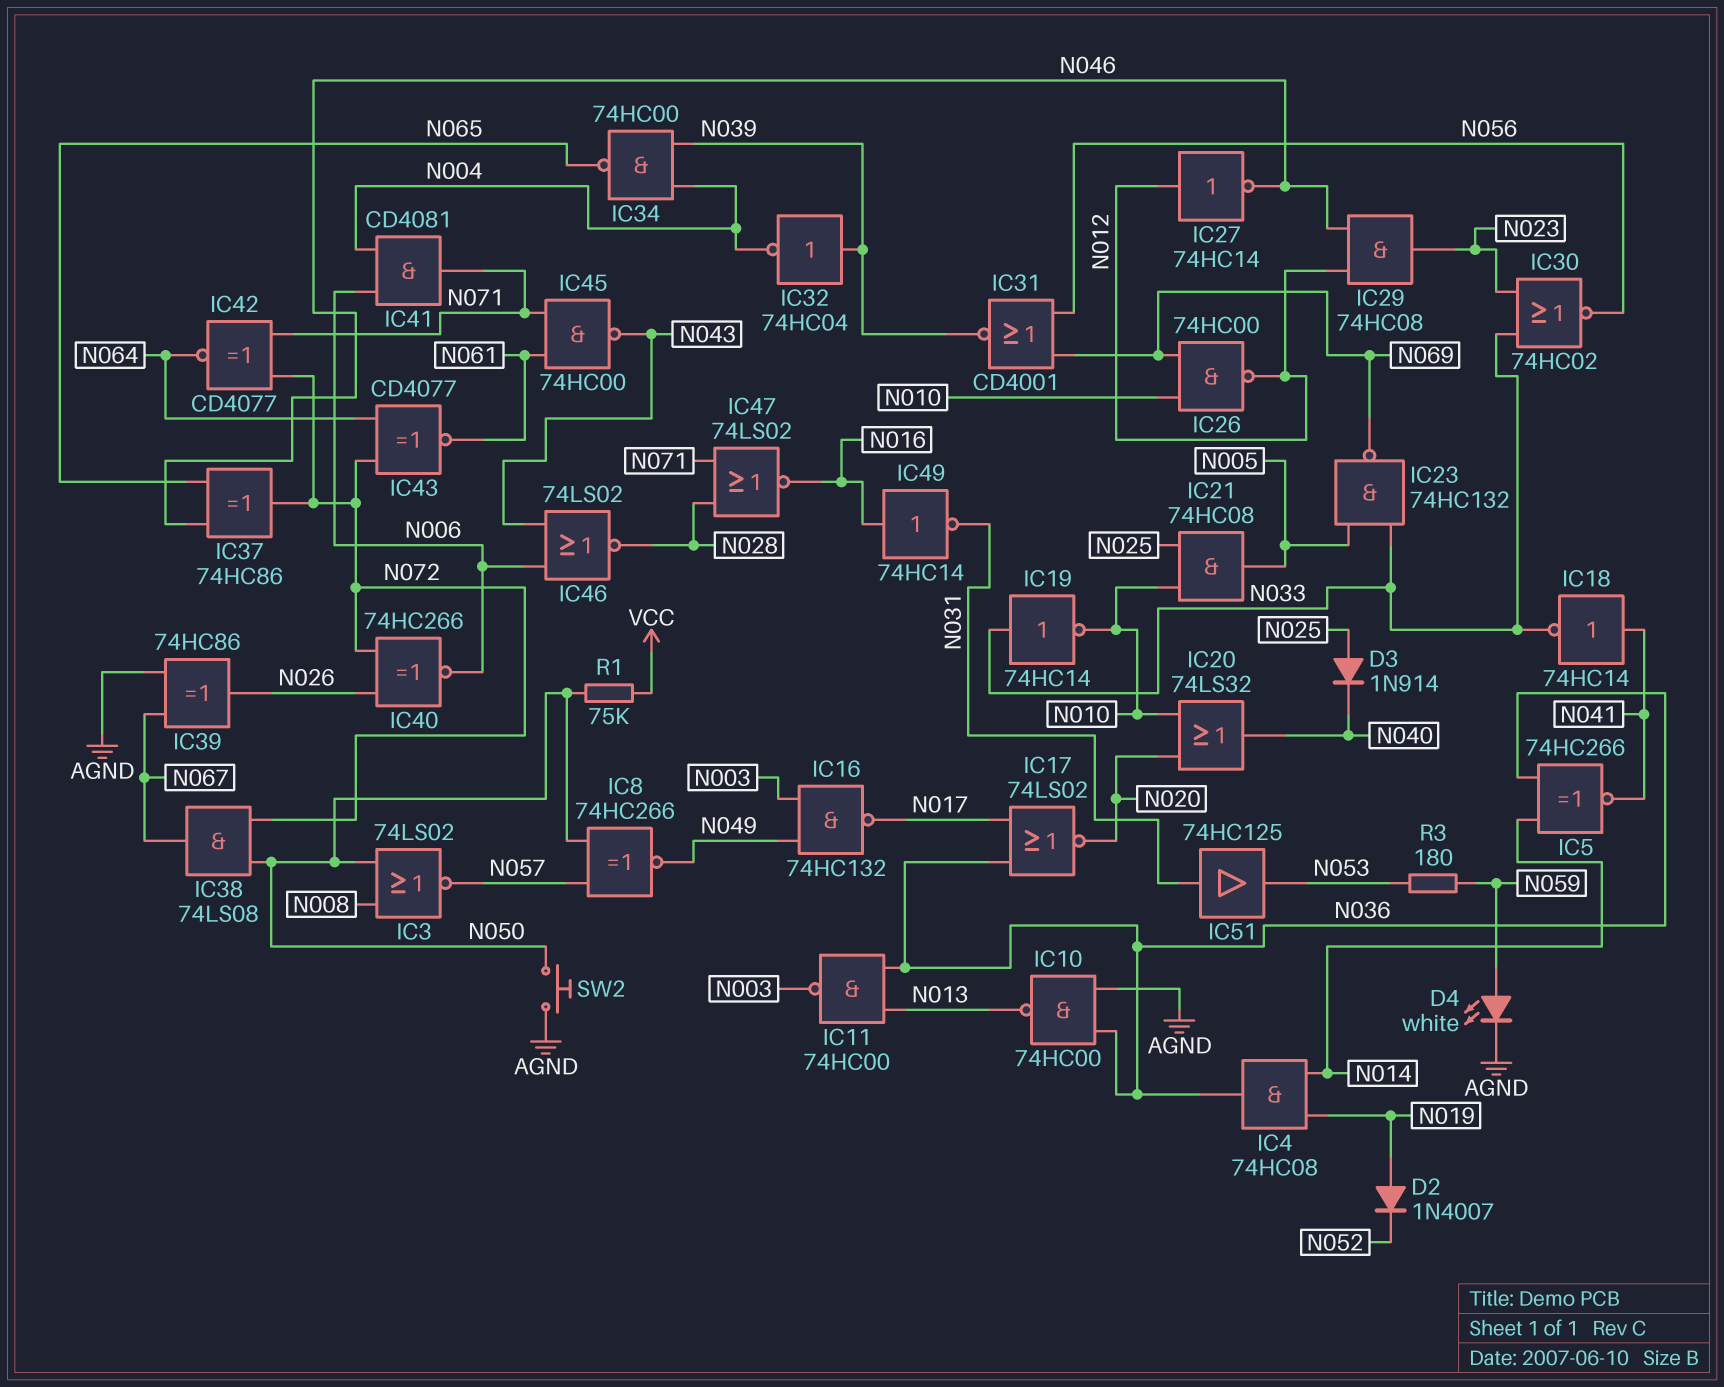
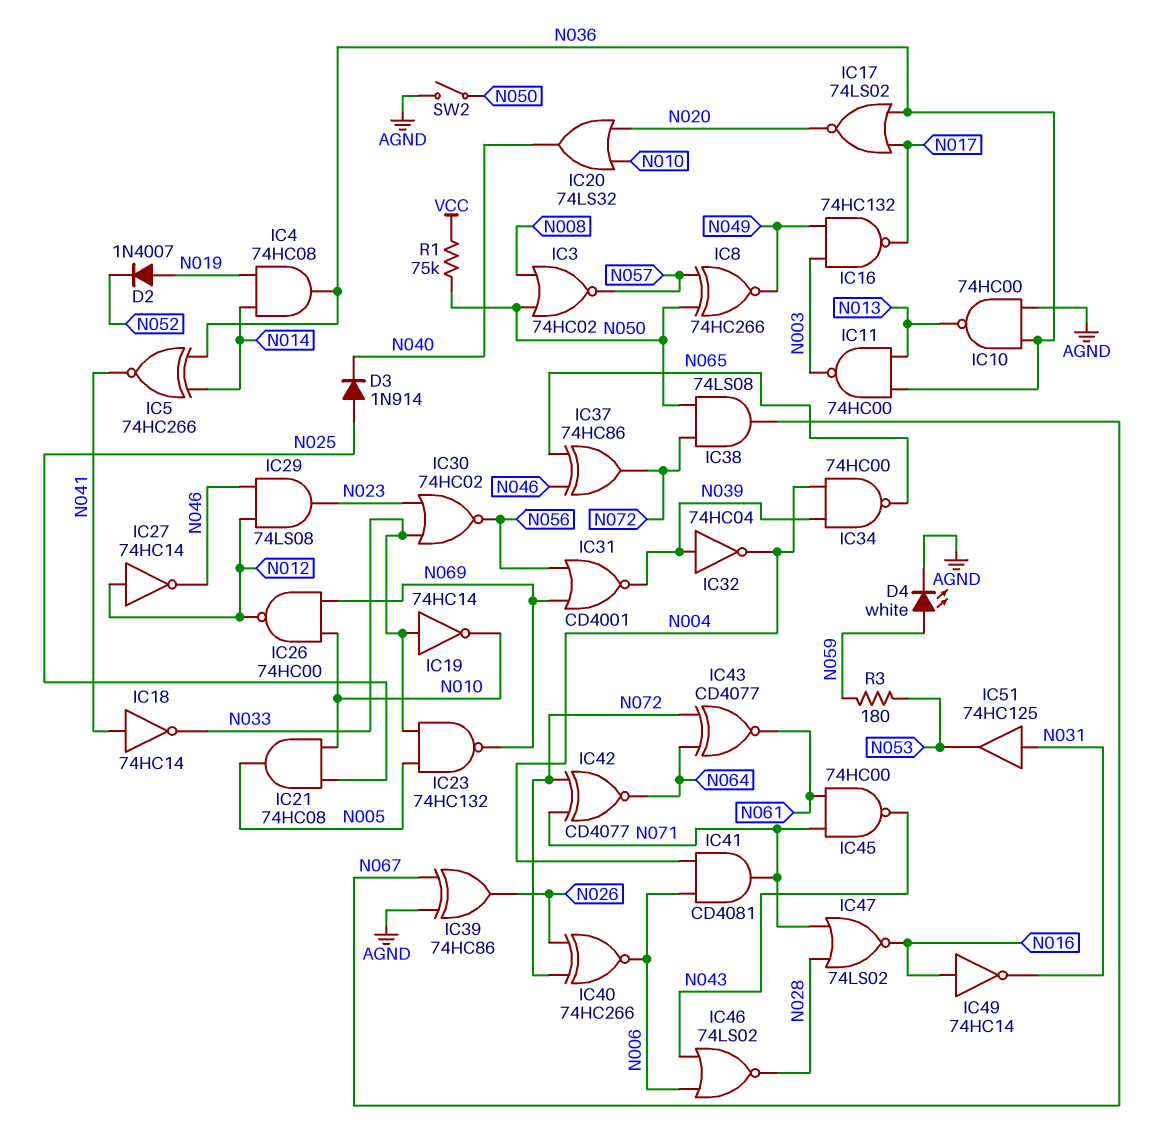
IC3: NOR 74LS02 (in N008, in N050, out N057) -> NOR 74HC02 (in N008, in N050, out N057)
IC29: AND 74HC08 (in N012, in N046, out N023) -> AND 74LS08 (in N012, in N046, out N023)
SW2: button (AGND, N050) -> switch (AGND, N050)

